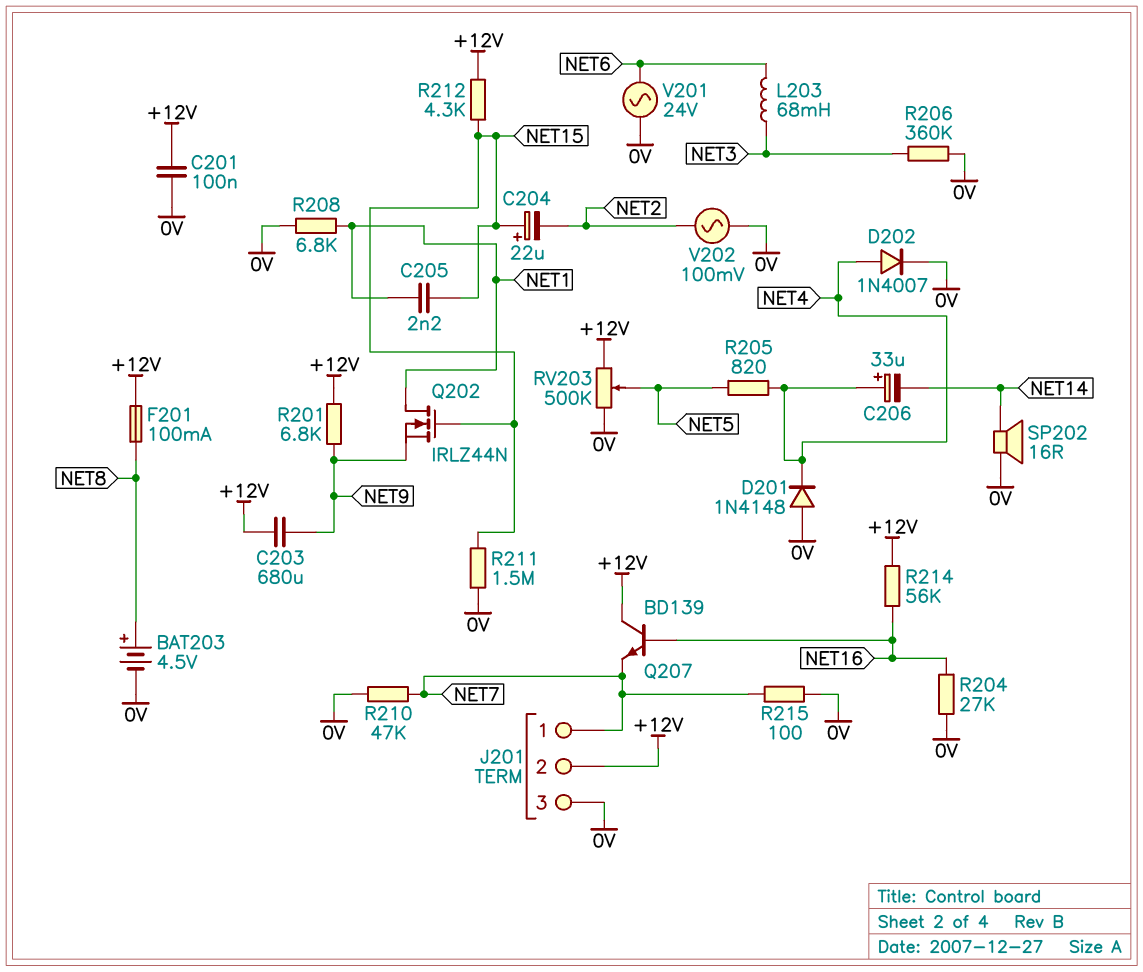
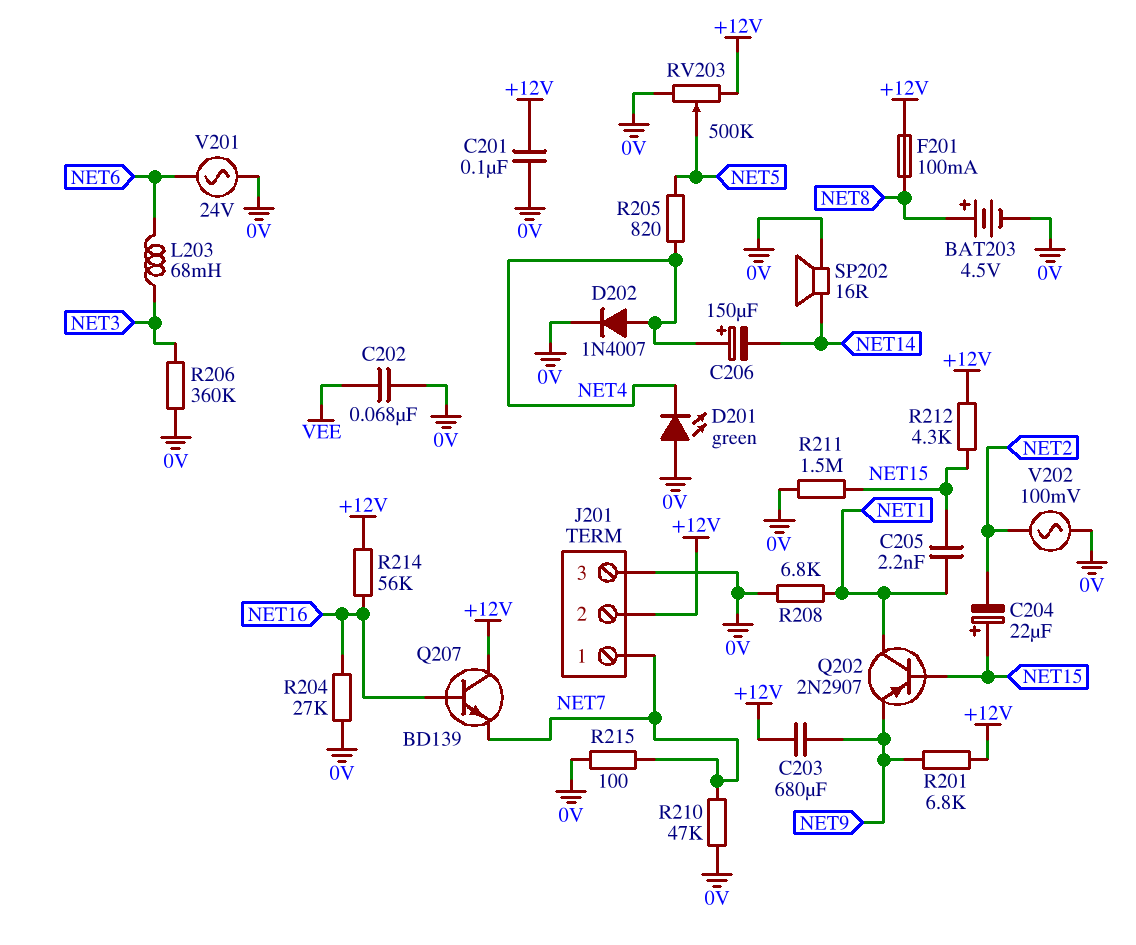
C202: none -> 68nF (0V, VEE)
C206: 33uF (plus NET4, minus NET14) -> 150uF (plus NET4, minus NET14)
D201: diode 1N4148 (A 0V, K NET4) -> LED green (A 0V, K NET4)
Q202: NMOS IRLZ44N (G NET15, D NET1, S NET9) -> PNP 2N2907 (B NET15, C NET1, E NET9)

